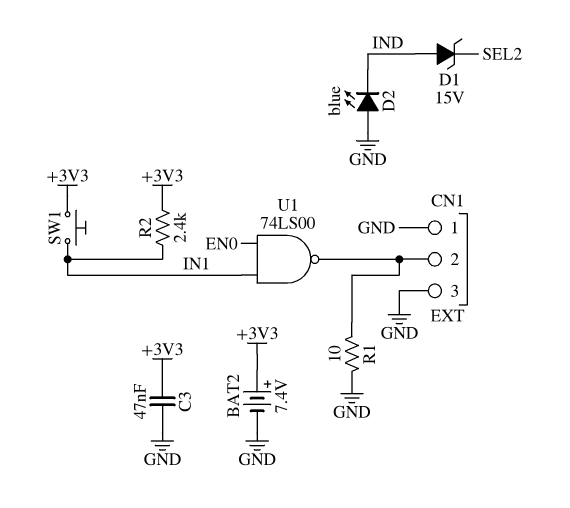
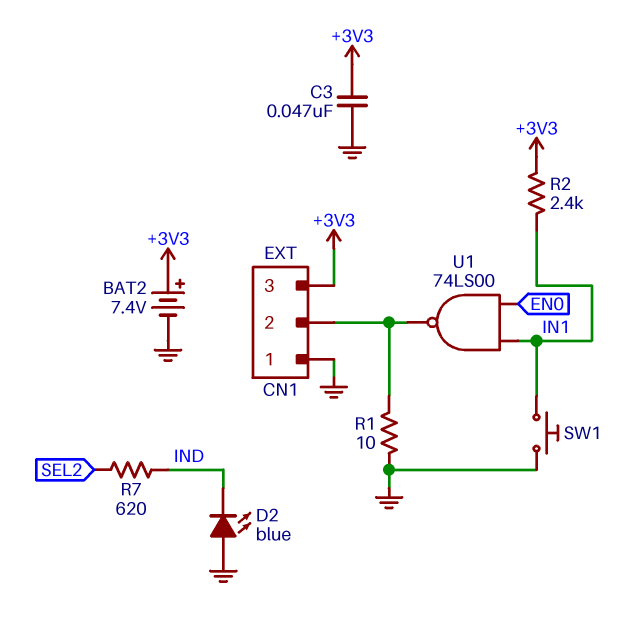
CN1 pin 3: GND -> +3V3
D1: zener 15V (A IND, K SEL2) -> none
R7: none -> 620 (IND, SEL2)
SW1: button (+3V3, IN1) -> button (GND, IN1)

